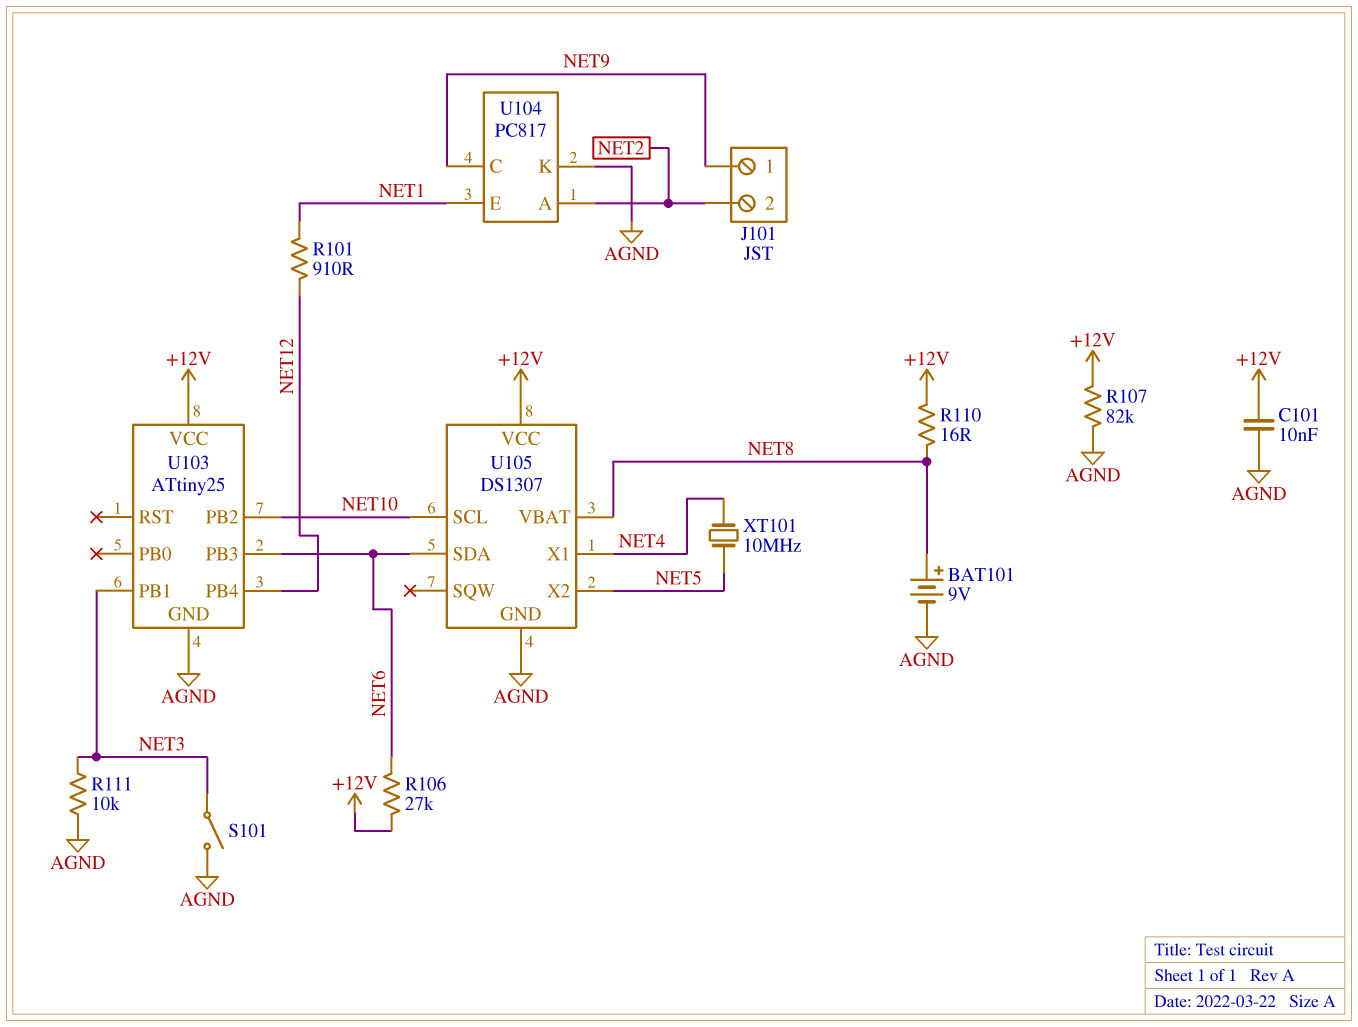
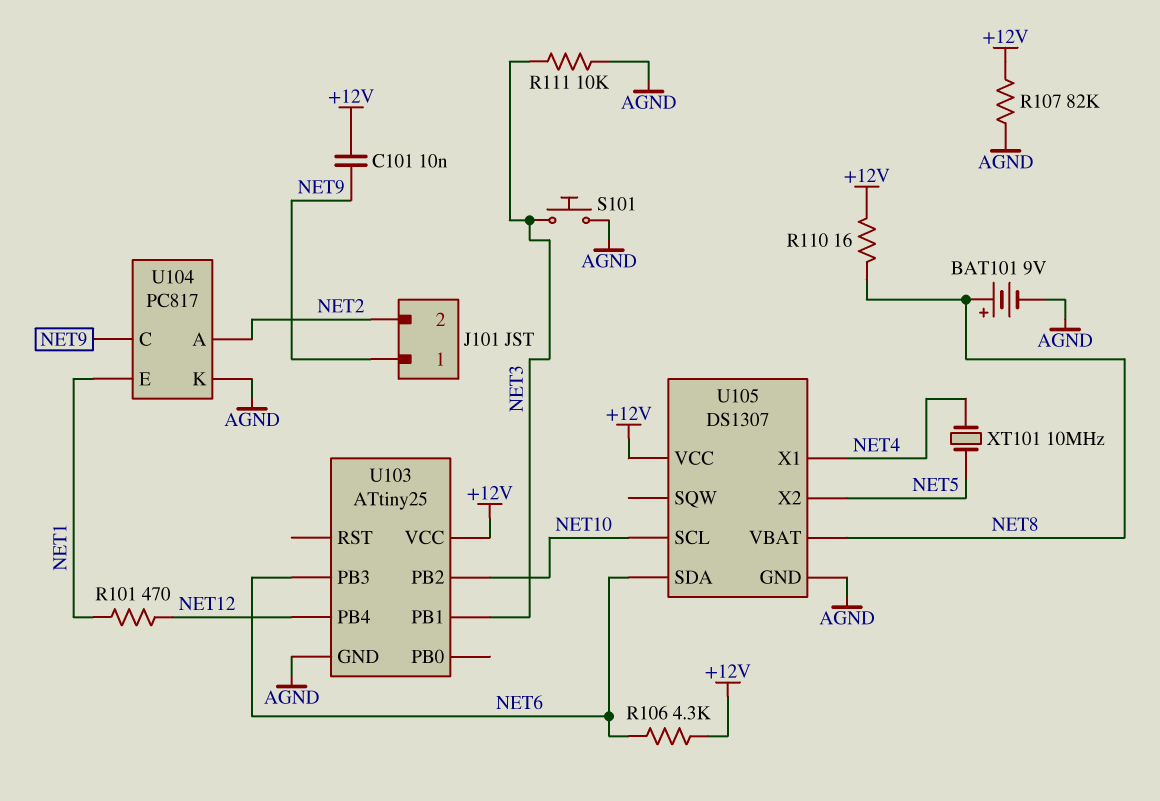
C101: 10nF (+12V, AGND) -> 10nF (+12V, NET9)
R101: 910 (NET1, NET12) -> 470 (NET1, NET12)
R106: 27k (+12V, NET6) -> 4.3k (+12V, NET6)
S101: switch (AGND, NET3) -> button (AGND, NET3)

